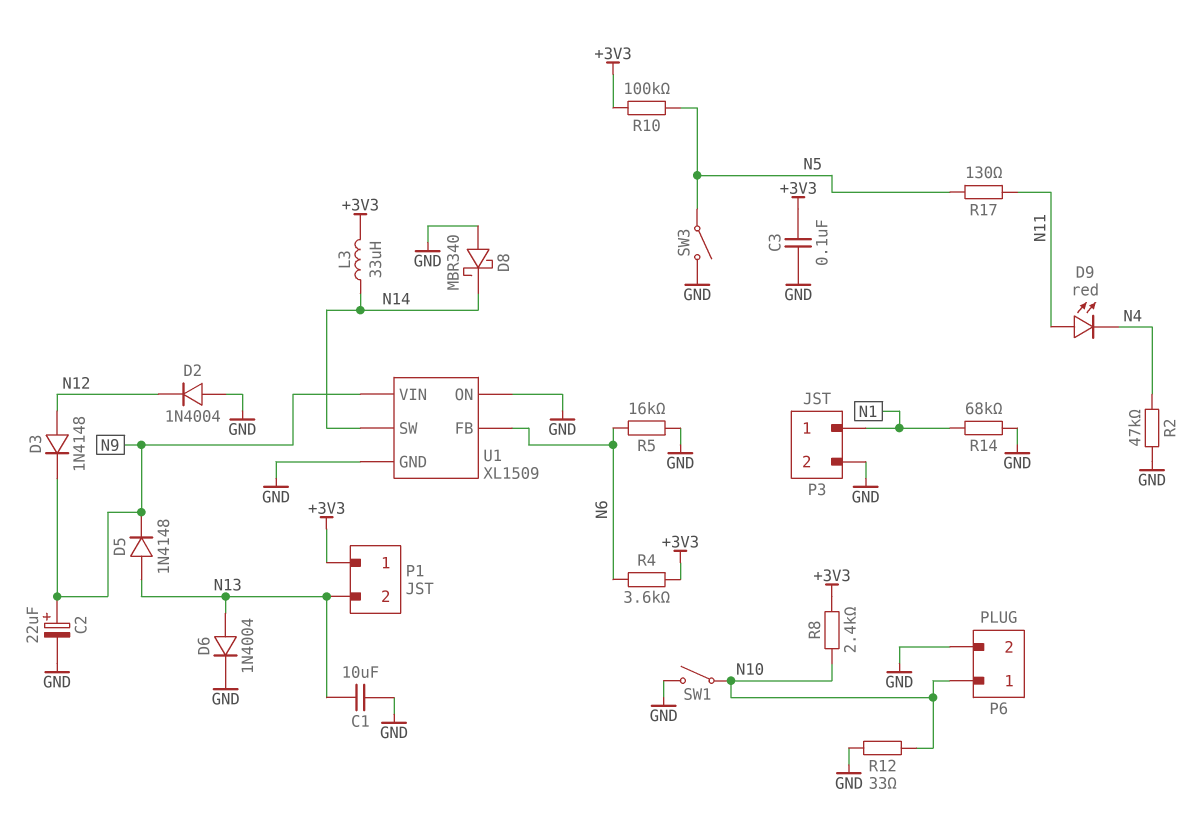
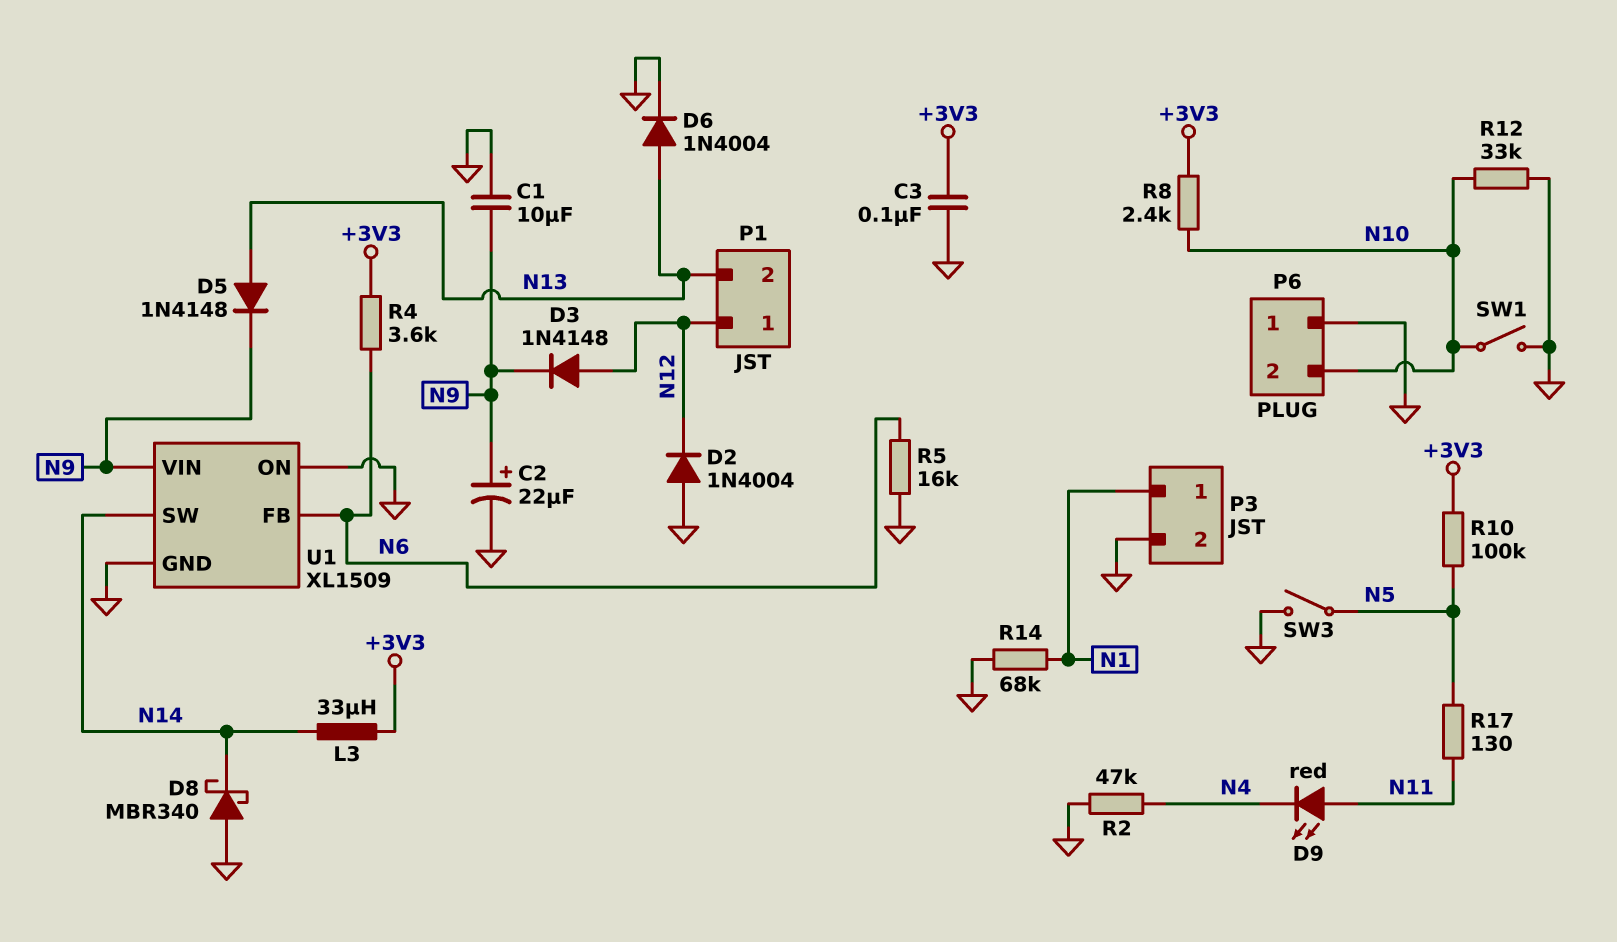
C1: 10uF (GND, N13) -> 10uF (GND, N9)
P1 pin 1: +3V3 -> N12
P6 pin 1: N10 -> GND
P6 pin 2: GND -> N10
R12: 33 (GND, N10) -> 33k (GND, N10)

